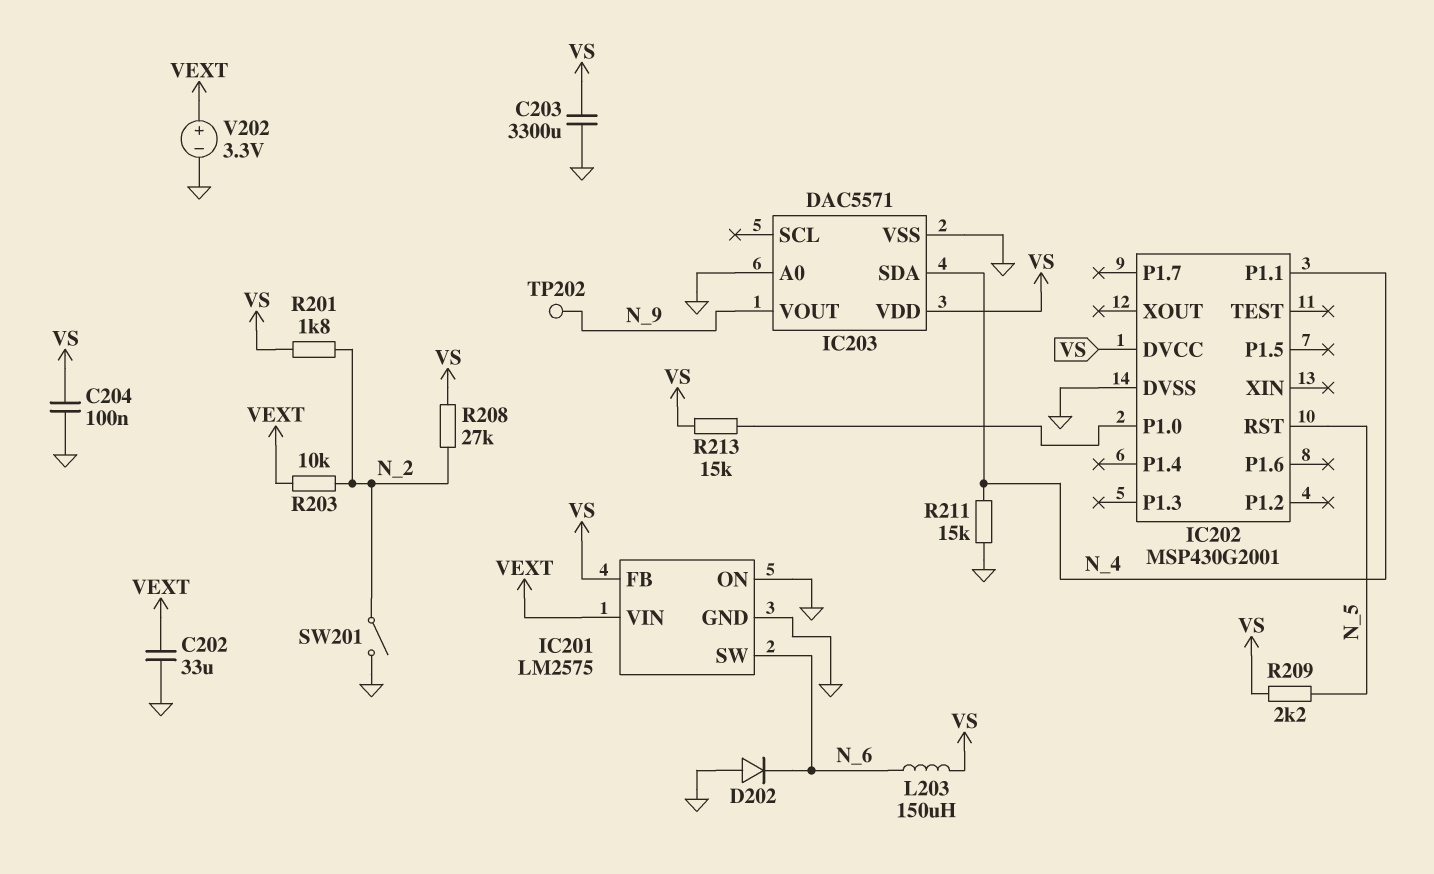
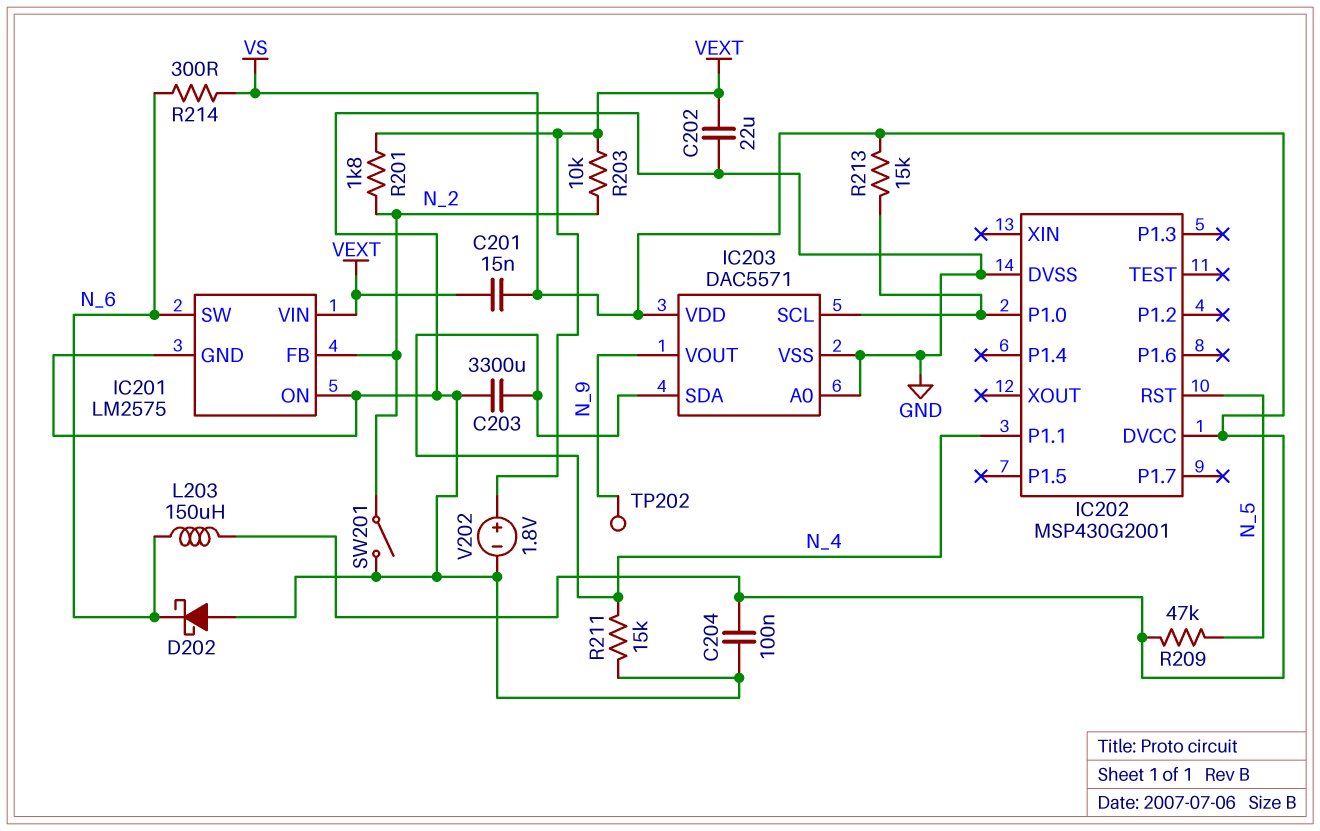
C201: none -> 15nF (VEXT, VS)
C202: 33uF (GND, VEXT) -> 22uF (GND, VEXT)
C203: 3300uF (GND, VS) -> 3300uF (GND, N_4)
D202: diode (A GND, K N_6) -> schottky (A GND, K N_6)
IC201 pin FB: VS -> N_2
IC203 pin SCL: none -> IC202/P1.0
R201: 1.8k (N_2, VS) -> 1.8k (N_2, VEXT)
R208: 27k (N_2, VS) -> none
R209: 2.2k (N_5, VS) -> 47k (N_5, VS)
R214: none -> 300 (N_6, VS)
V202: 3.3V (plus VEXT, minus GND) -> 1.8V (plus VEXT, minus GND)

